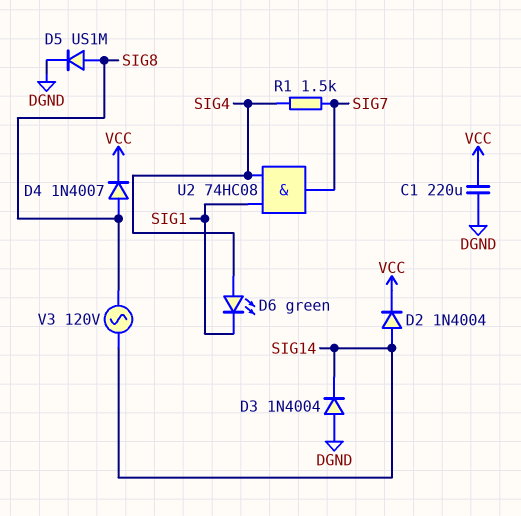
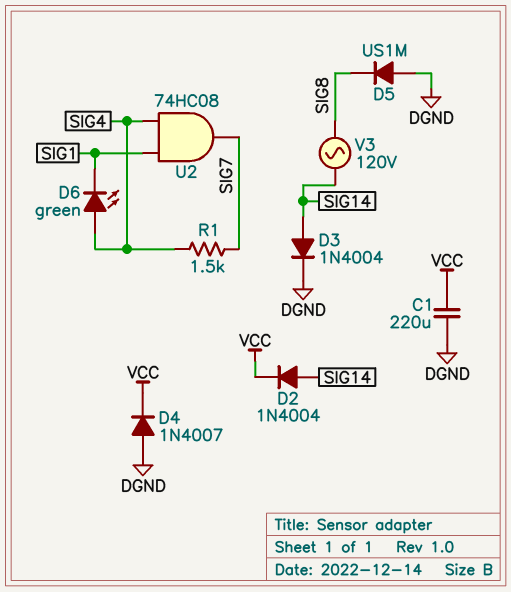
D3: diode 1N4004 (A DGND, K SIG14) -> diode 1N4004 (A SIG14, K DGND)
D4: diode 1N4007 (A SIG8, K VCC) -> diode 1N4007 (A DGND, K VCC)
D5: diode US1M (A SIG8, K DGND) -> diode US1M (A DGND, K SIG8)

